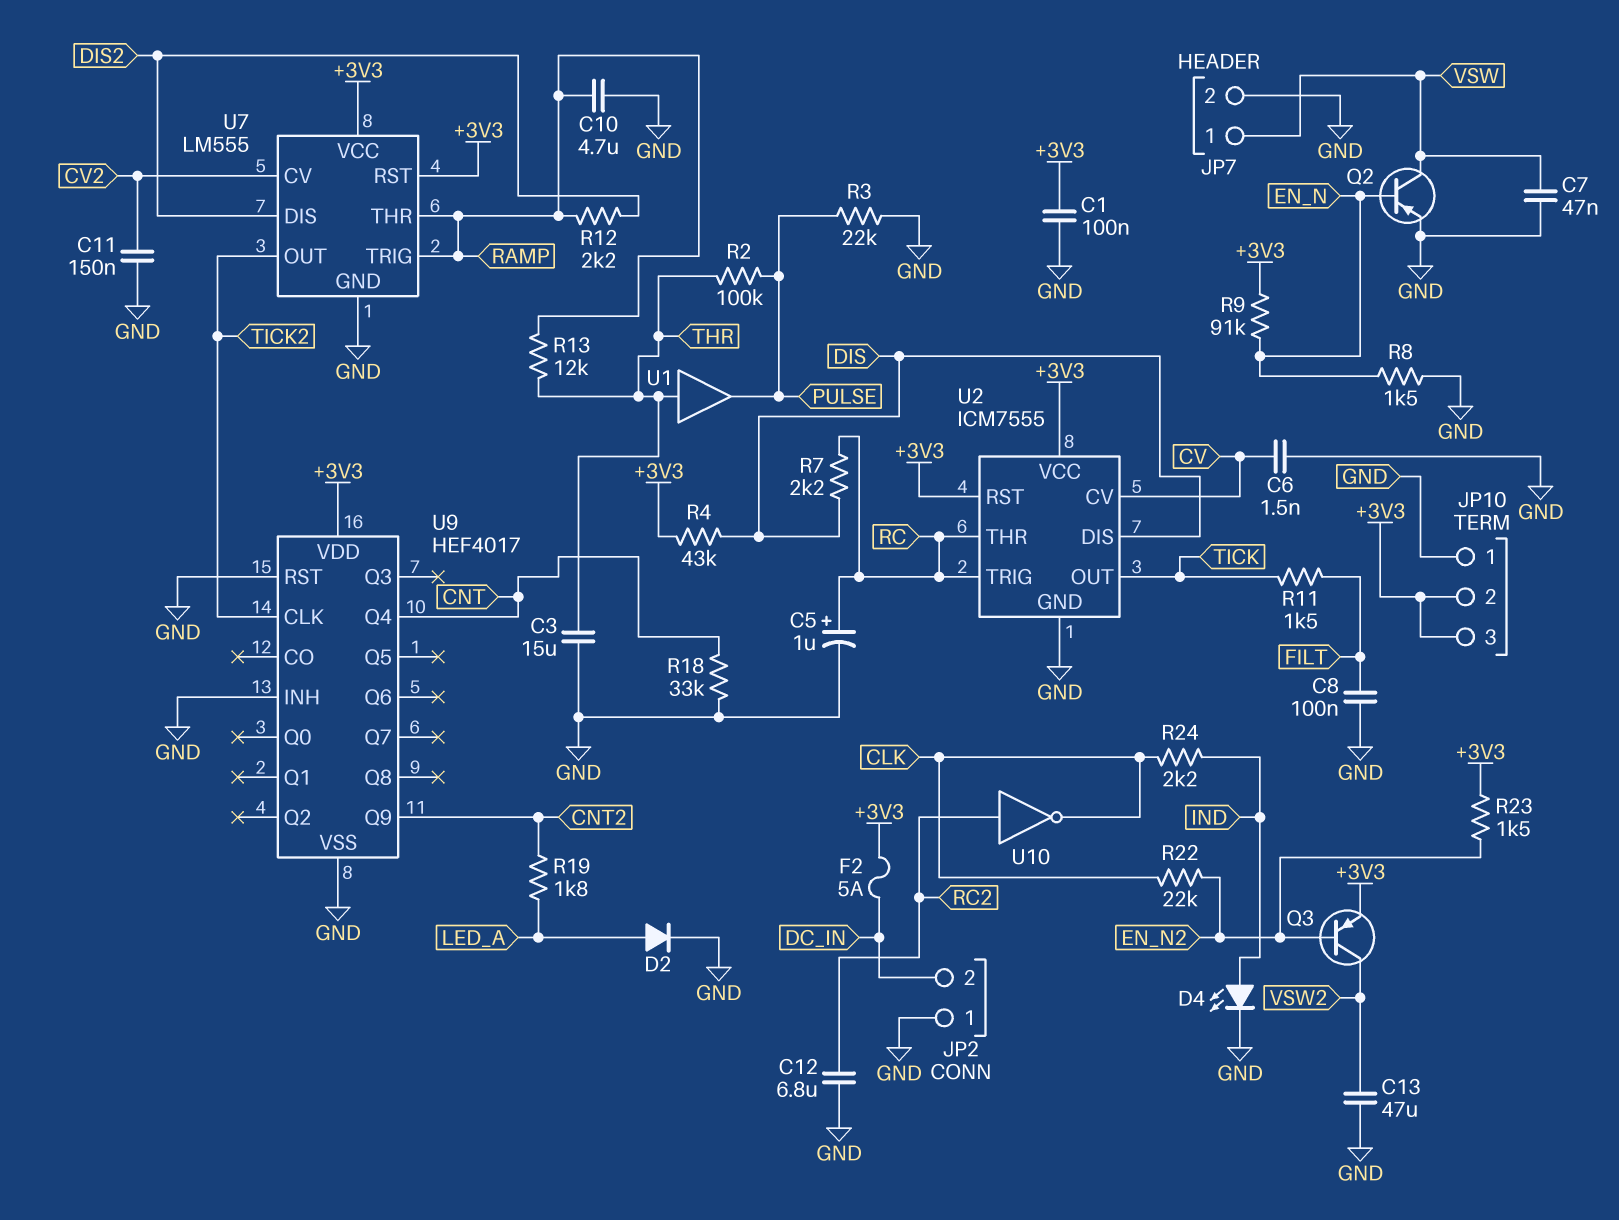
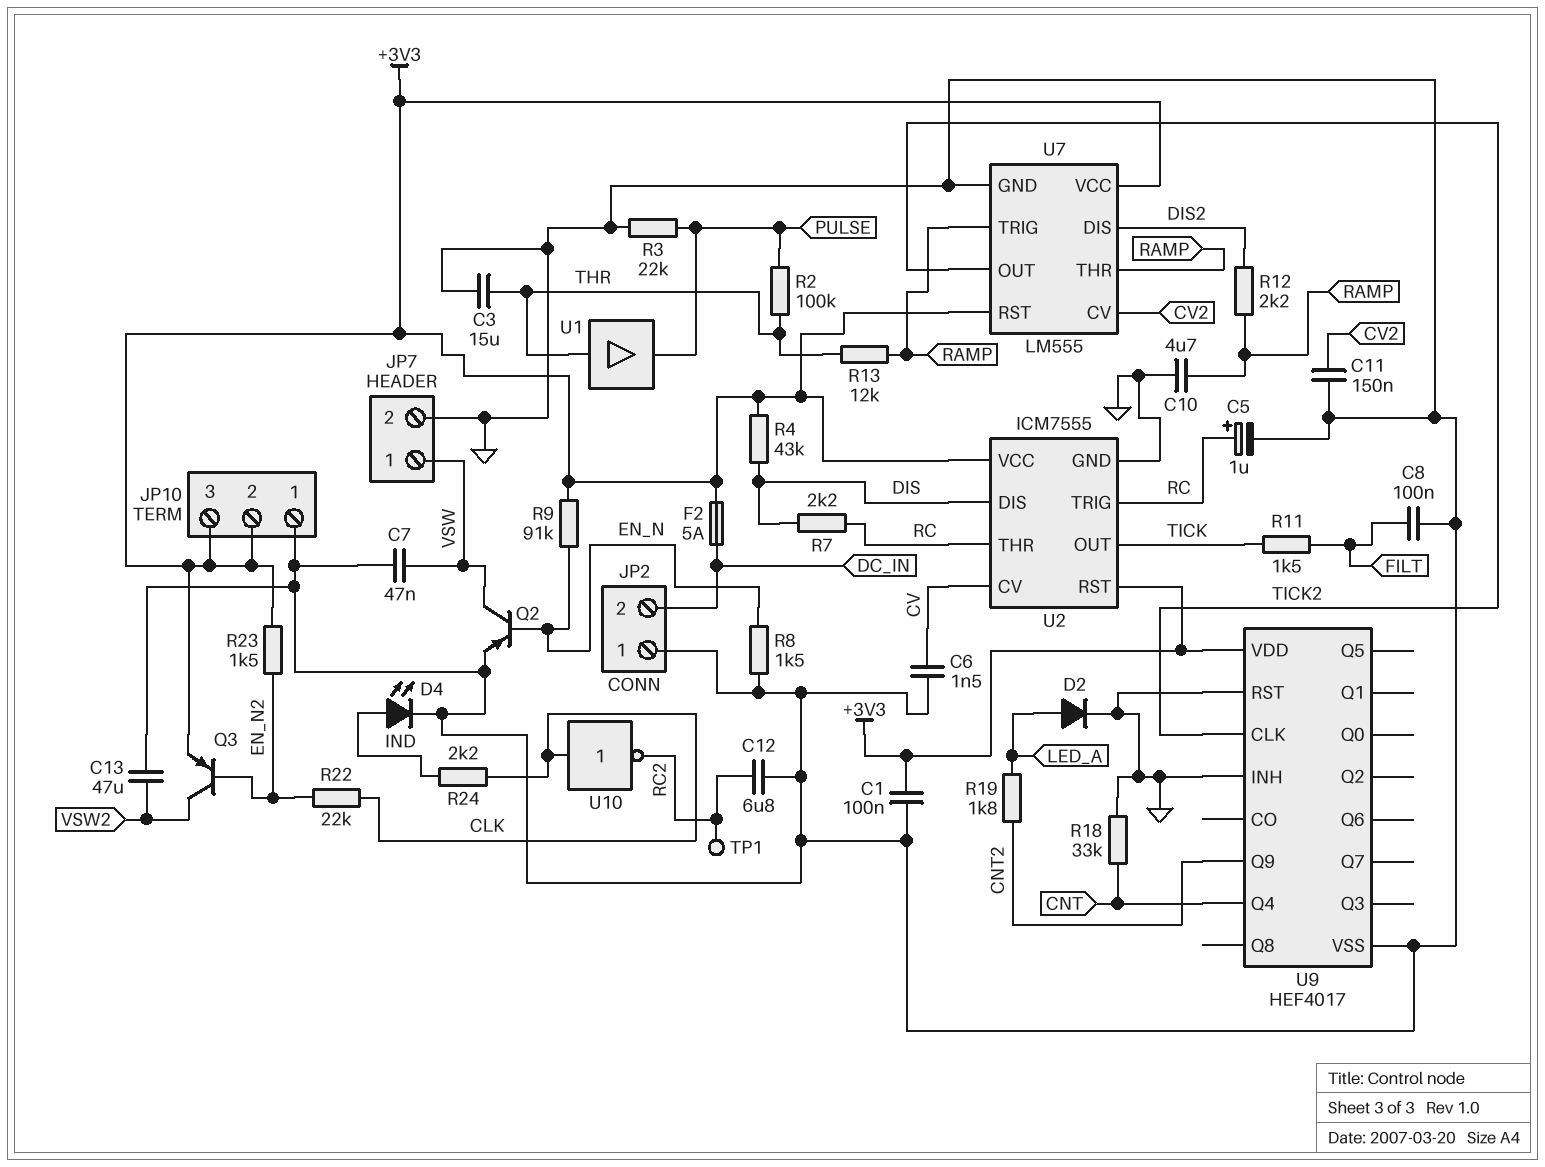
TP1: none -> test point (RC2)
U10: NOT (in RC2, out CLK) -> NOT (in CLK, out RC2)

